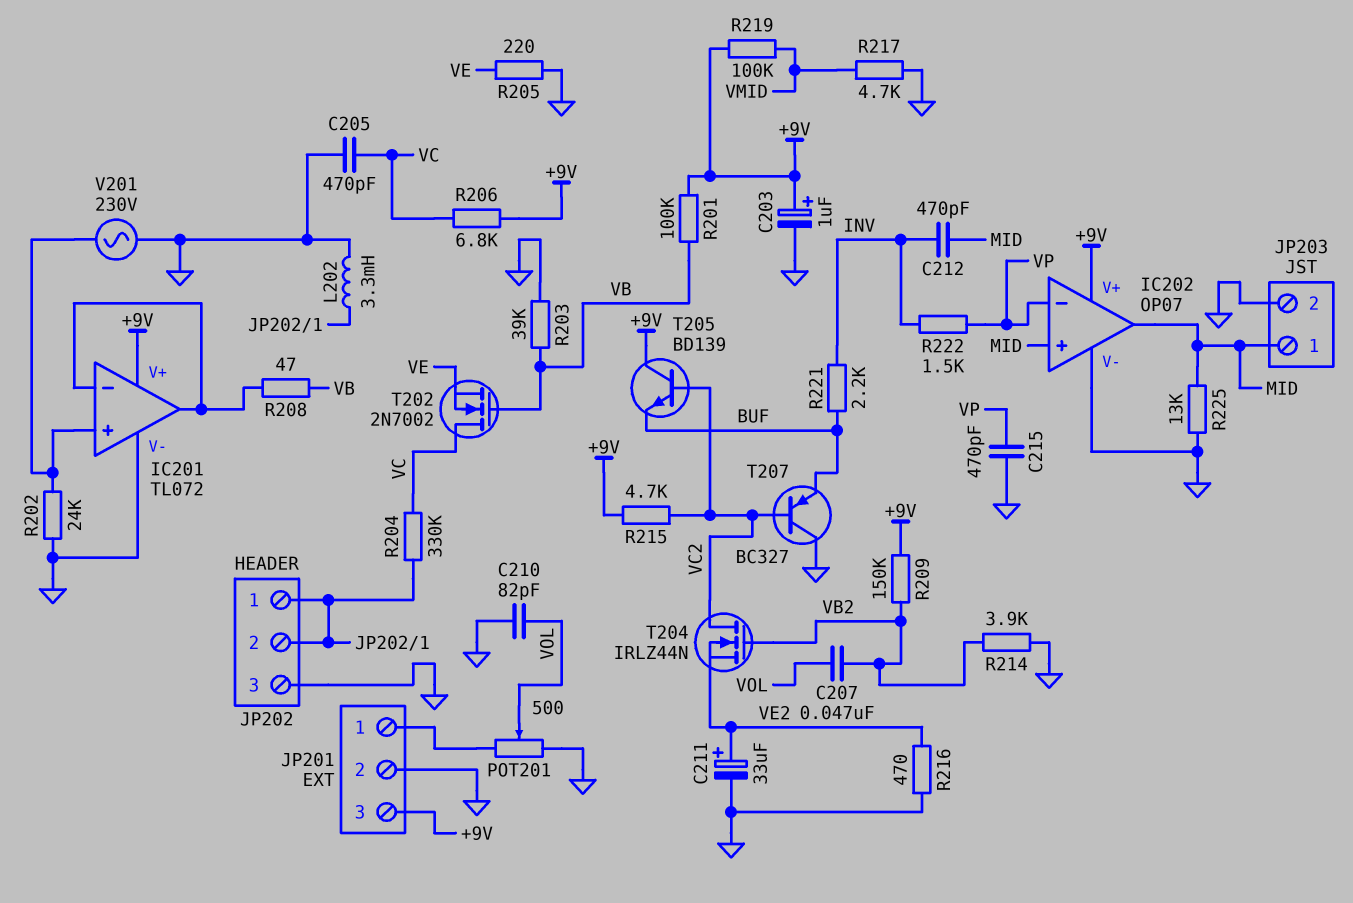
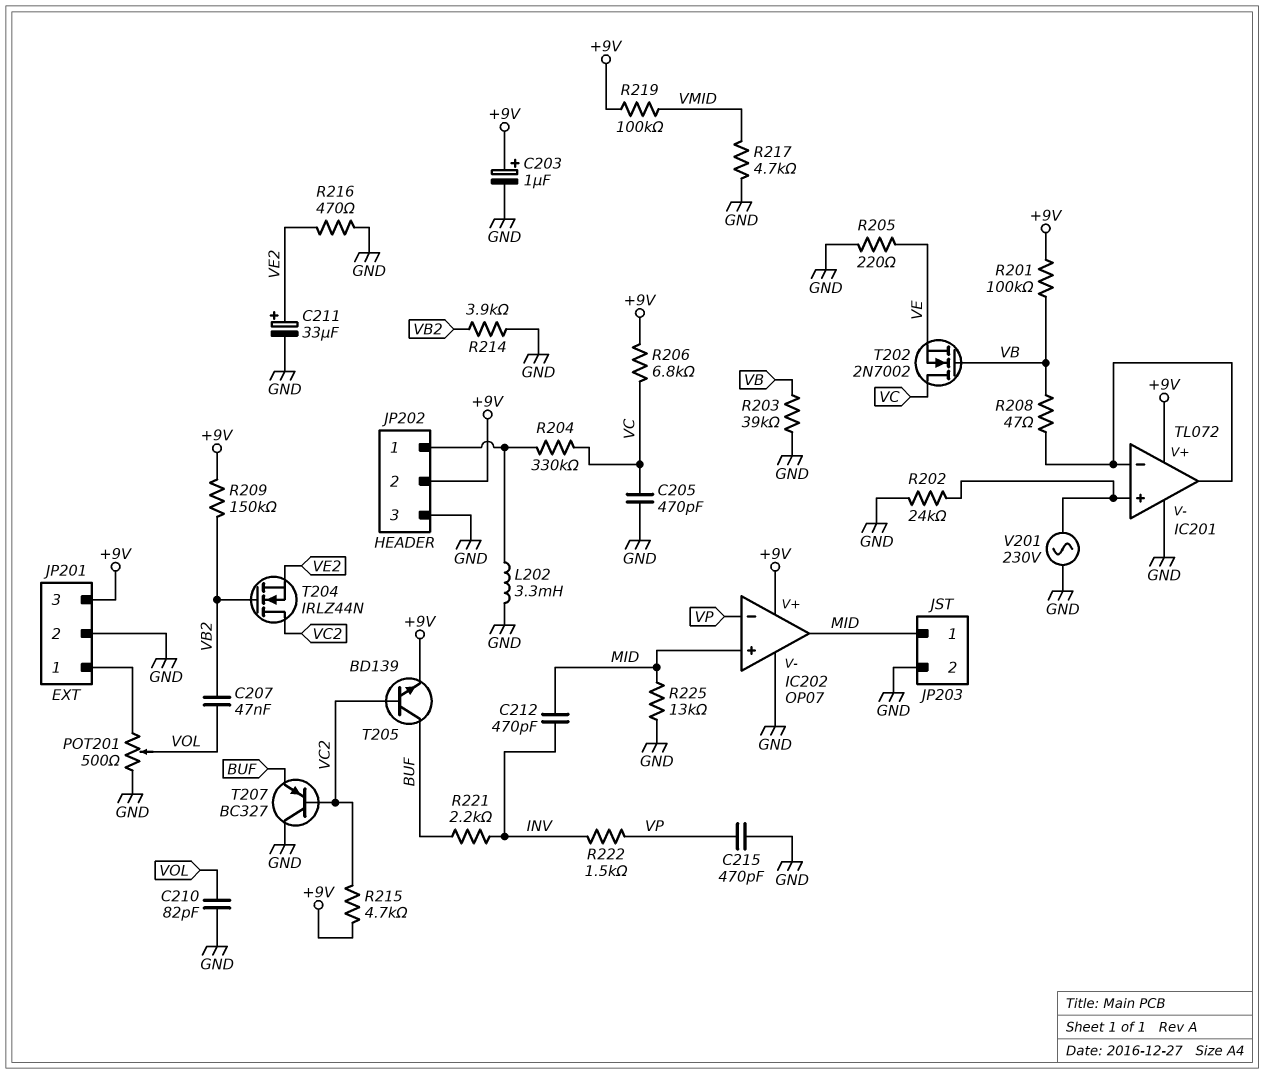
JP202 pin 2: JP202/1 -> +9V
T205: NPN BD139 (B VC2, C +9V, E BUF) -> NPN BD139 (B VC2, C BUF, E +9V)

